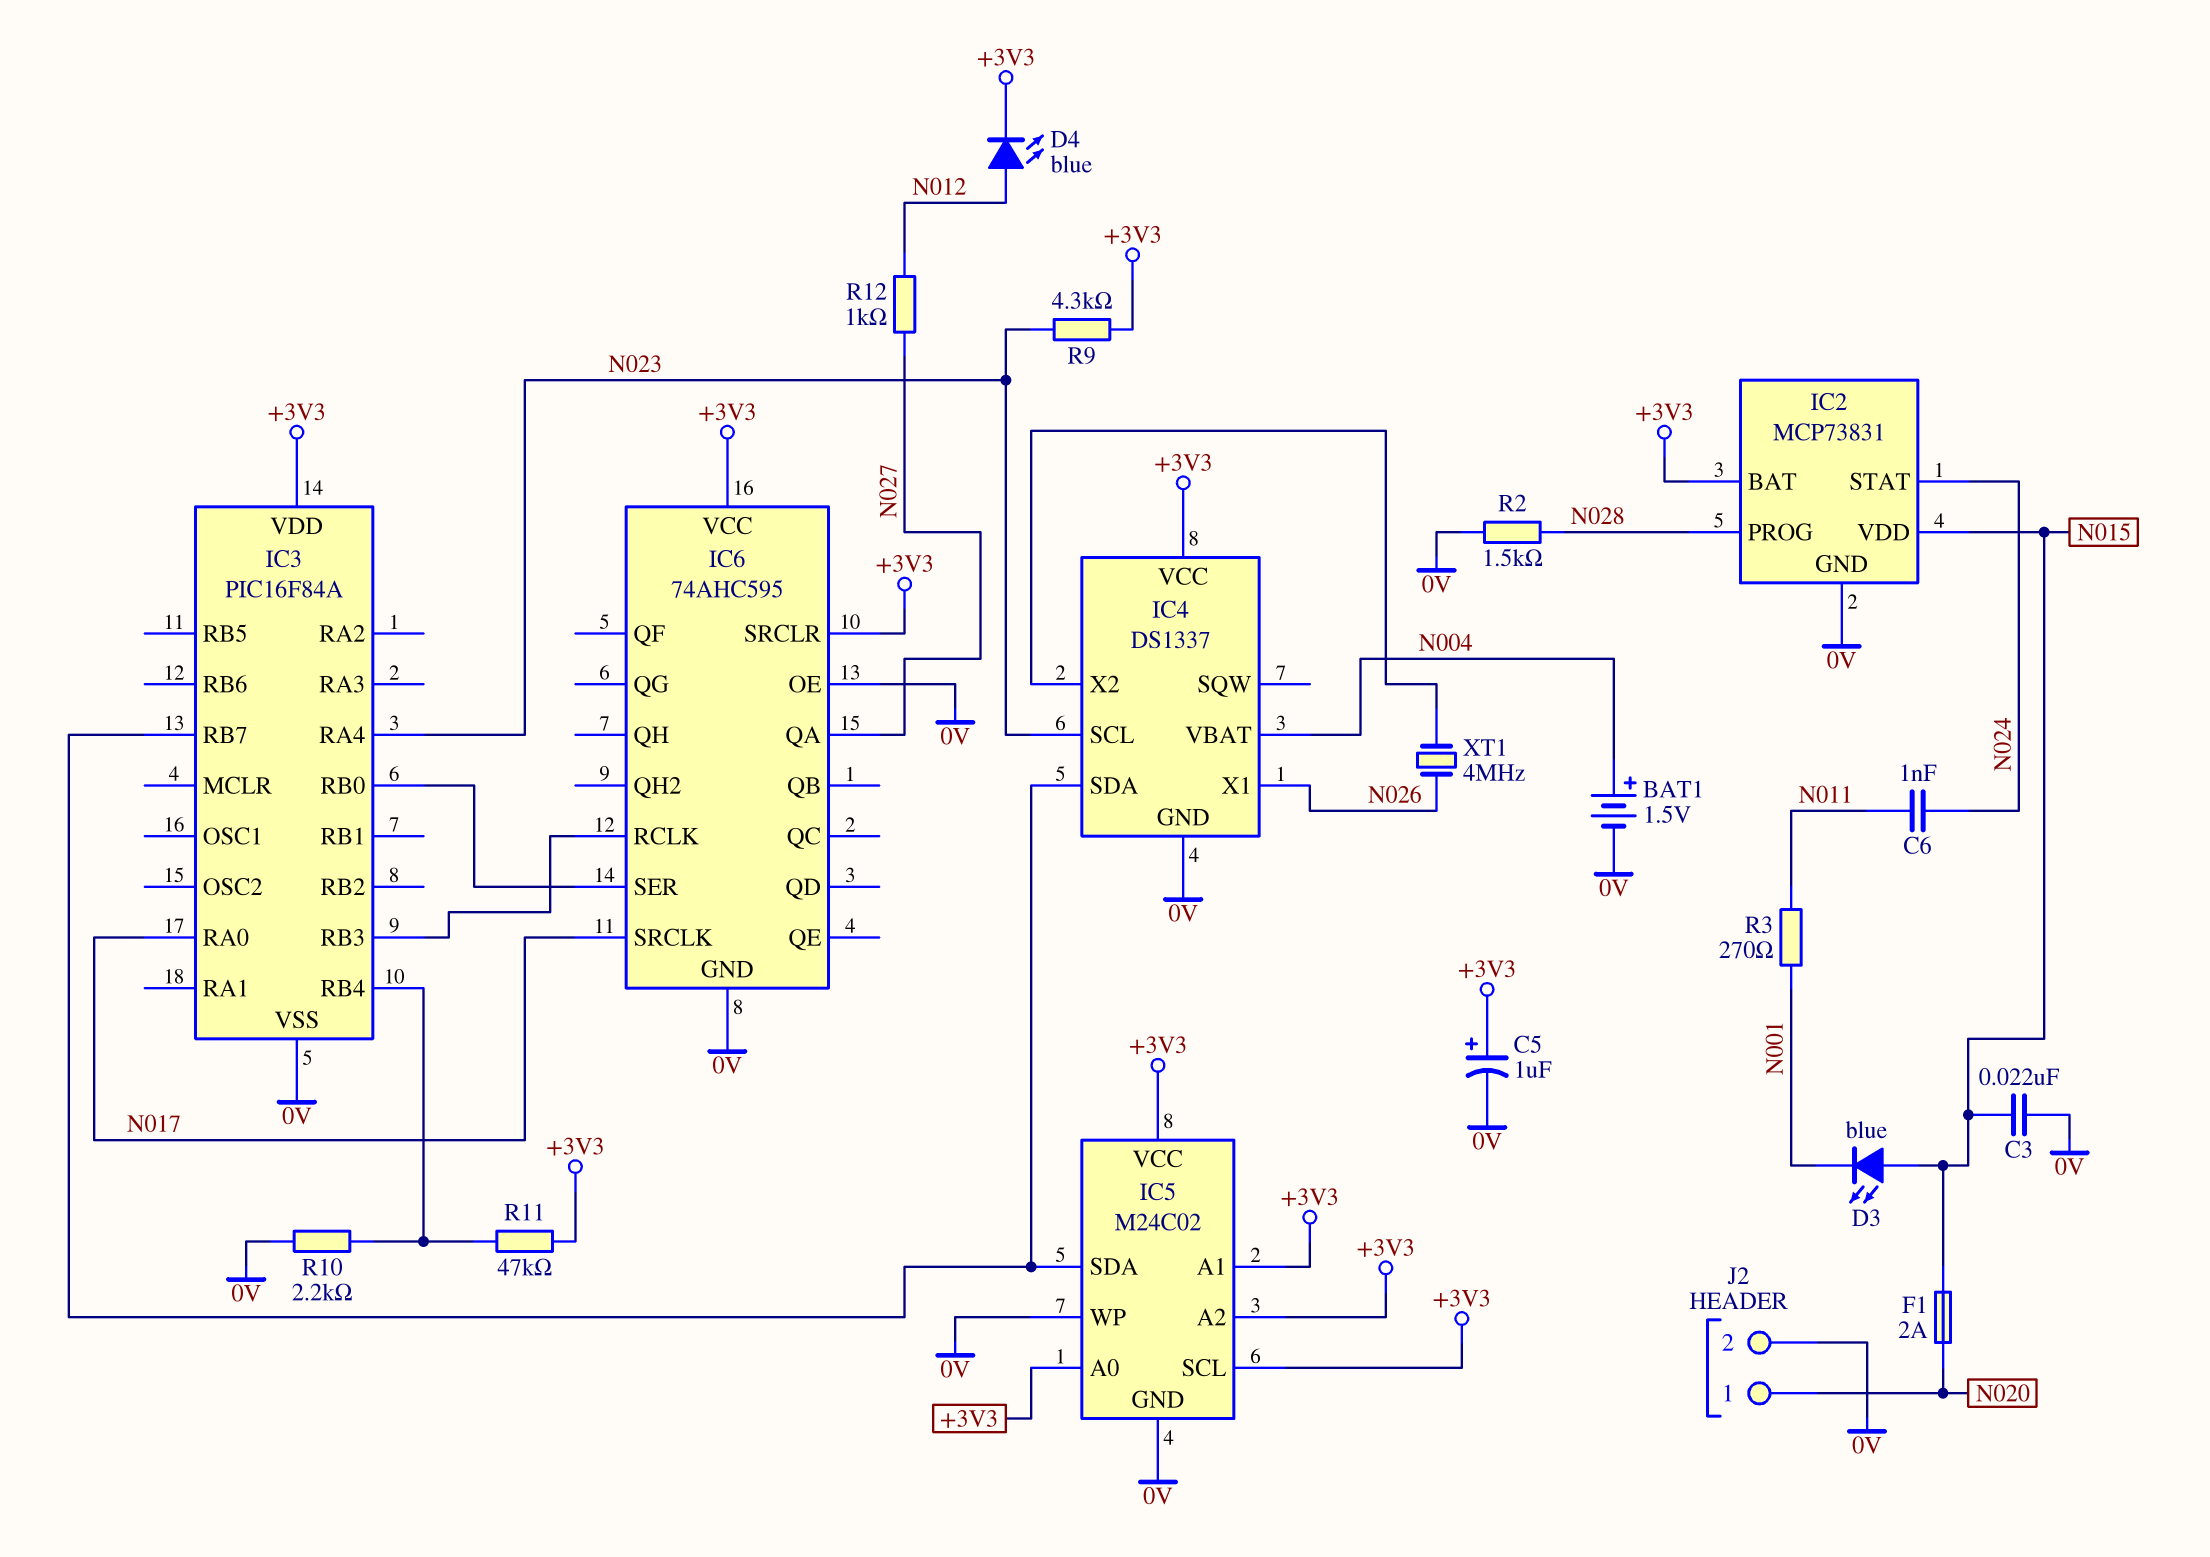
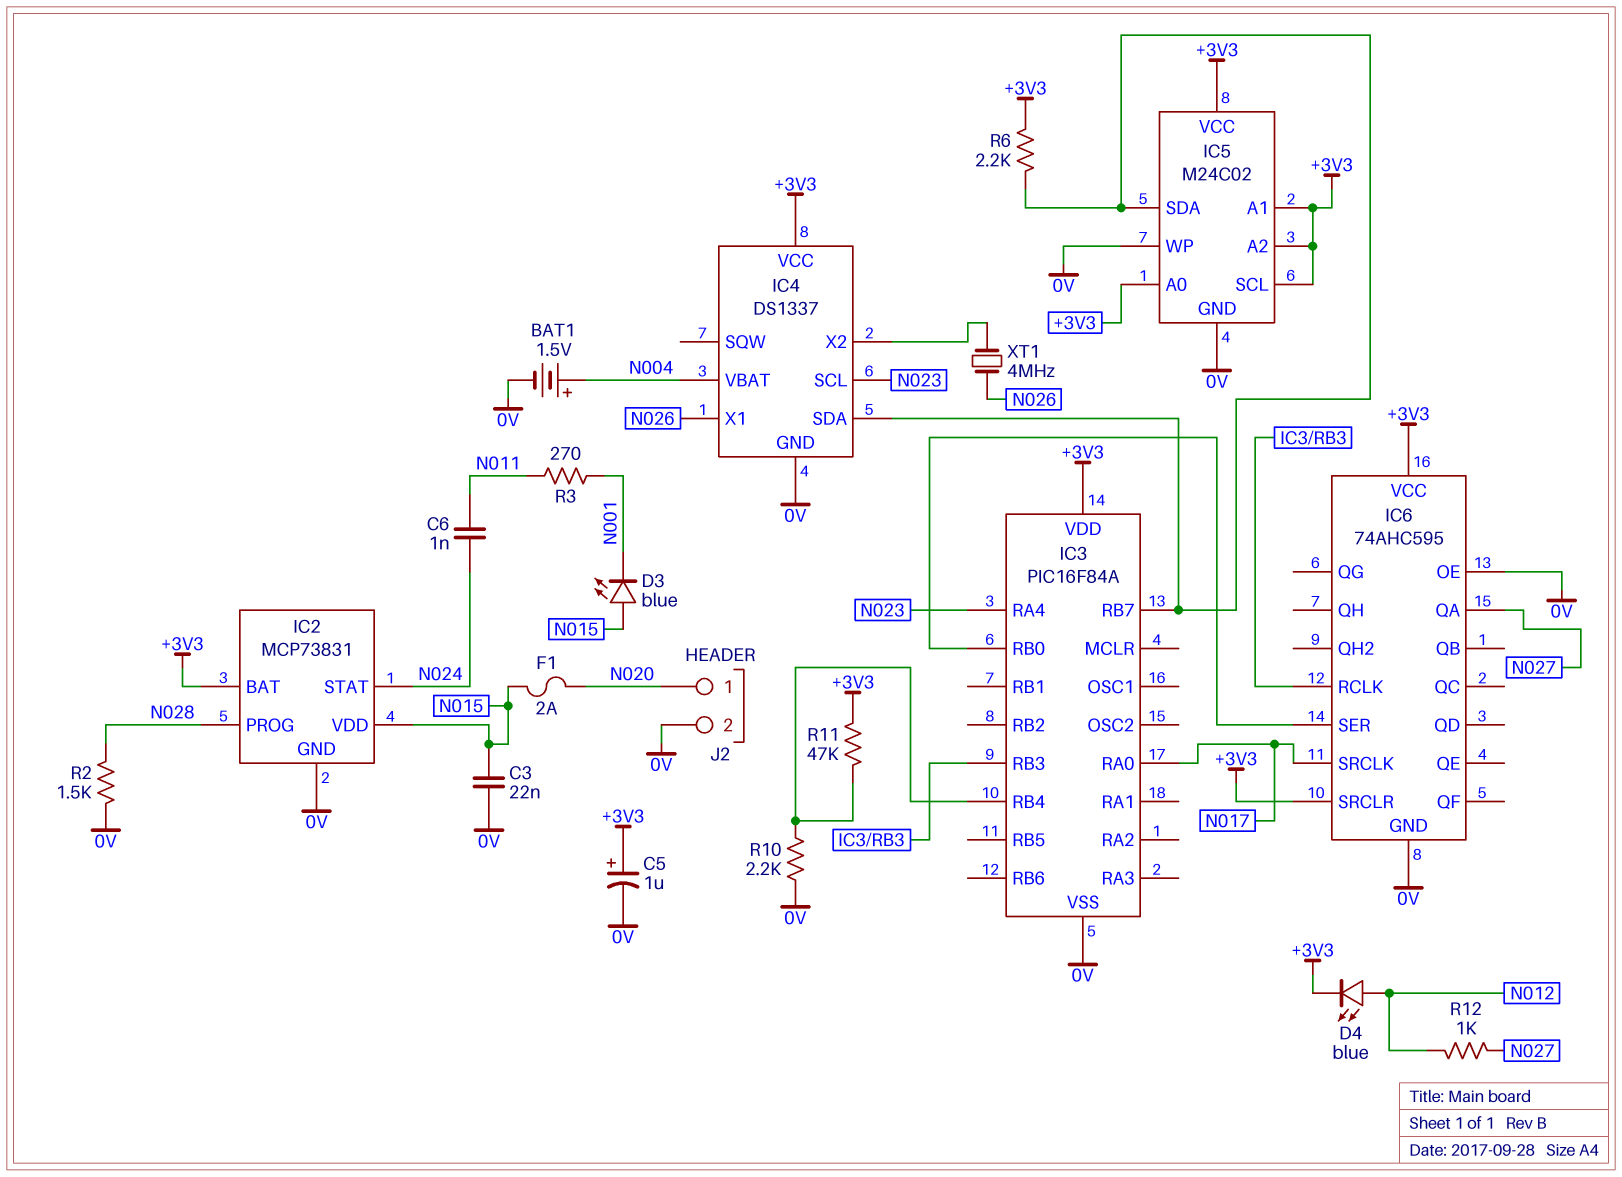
R6: none -> 2.2k (+3V3, IC3/RB7)
R9: 4.3k (+3V3, N023) -> none

